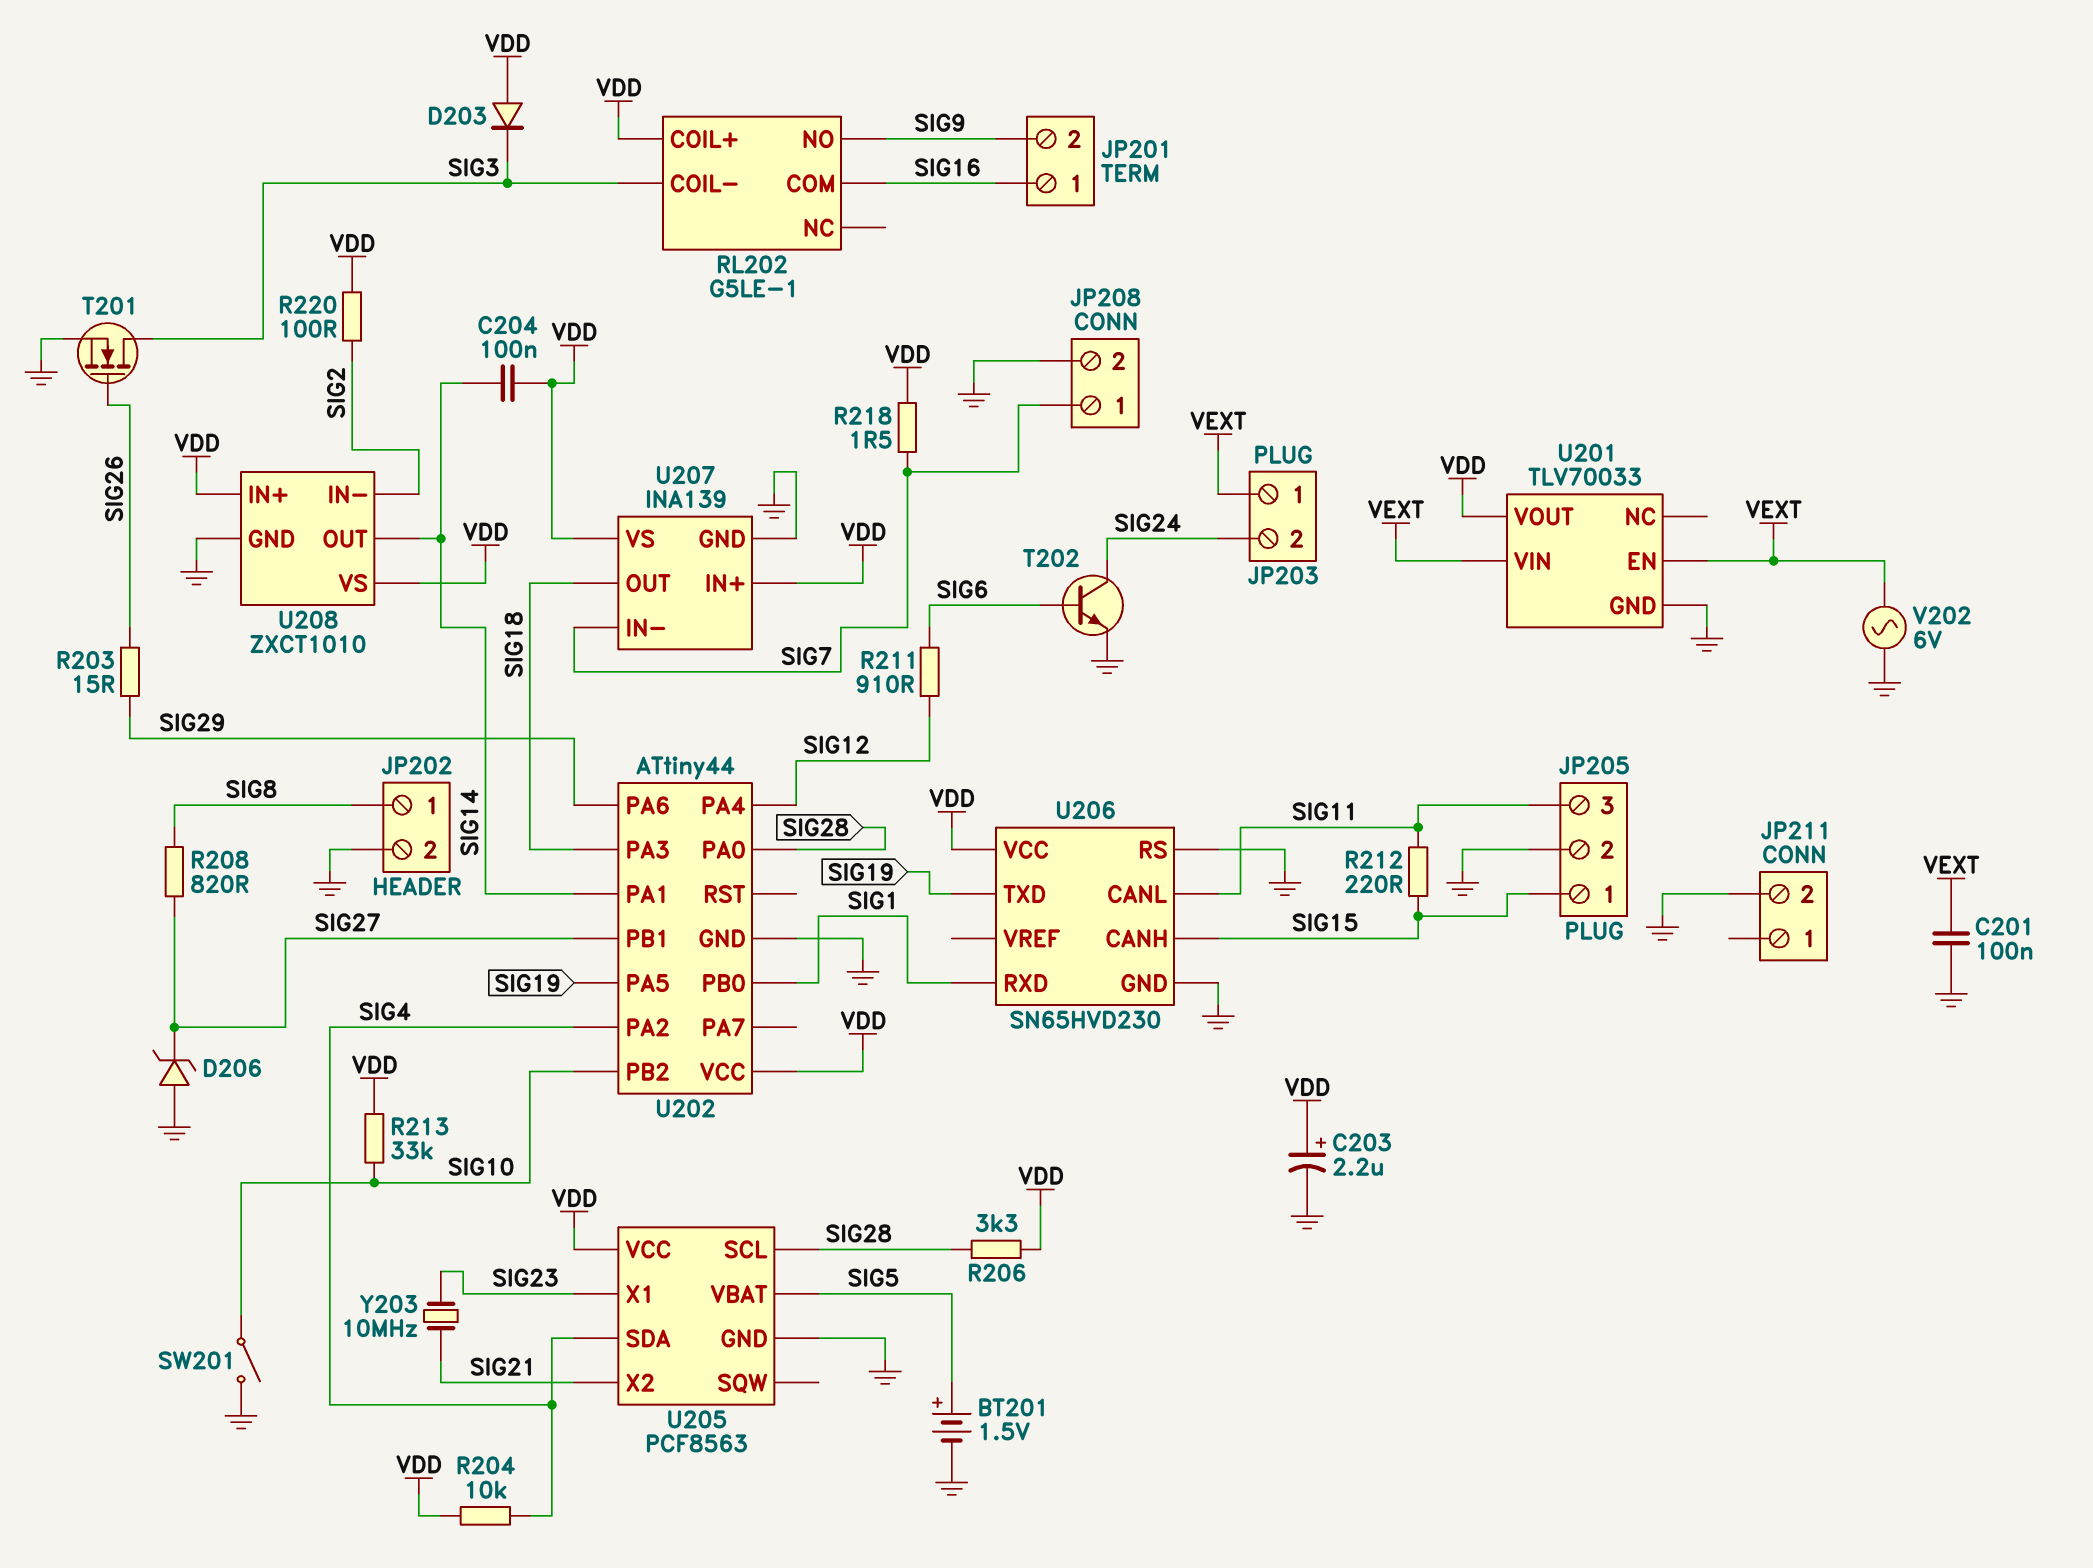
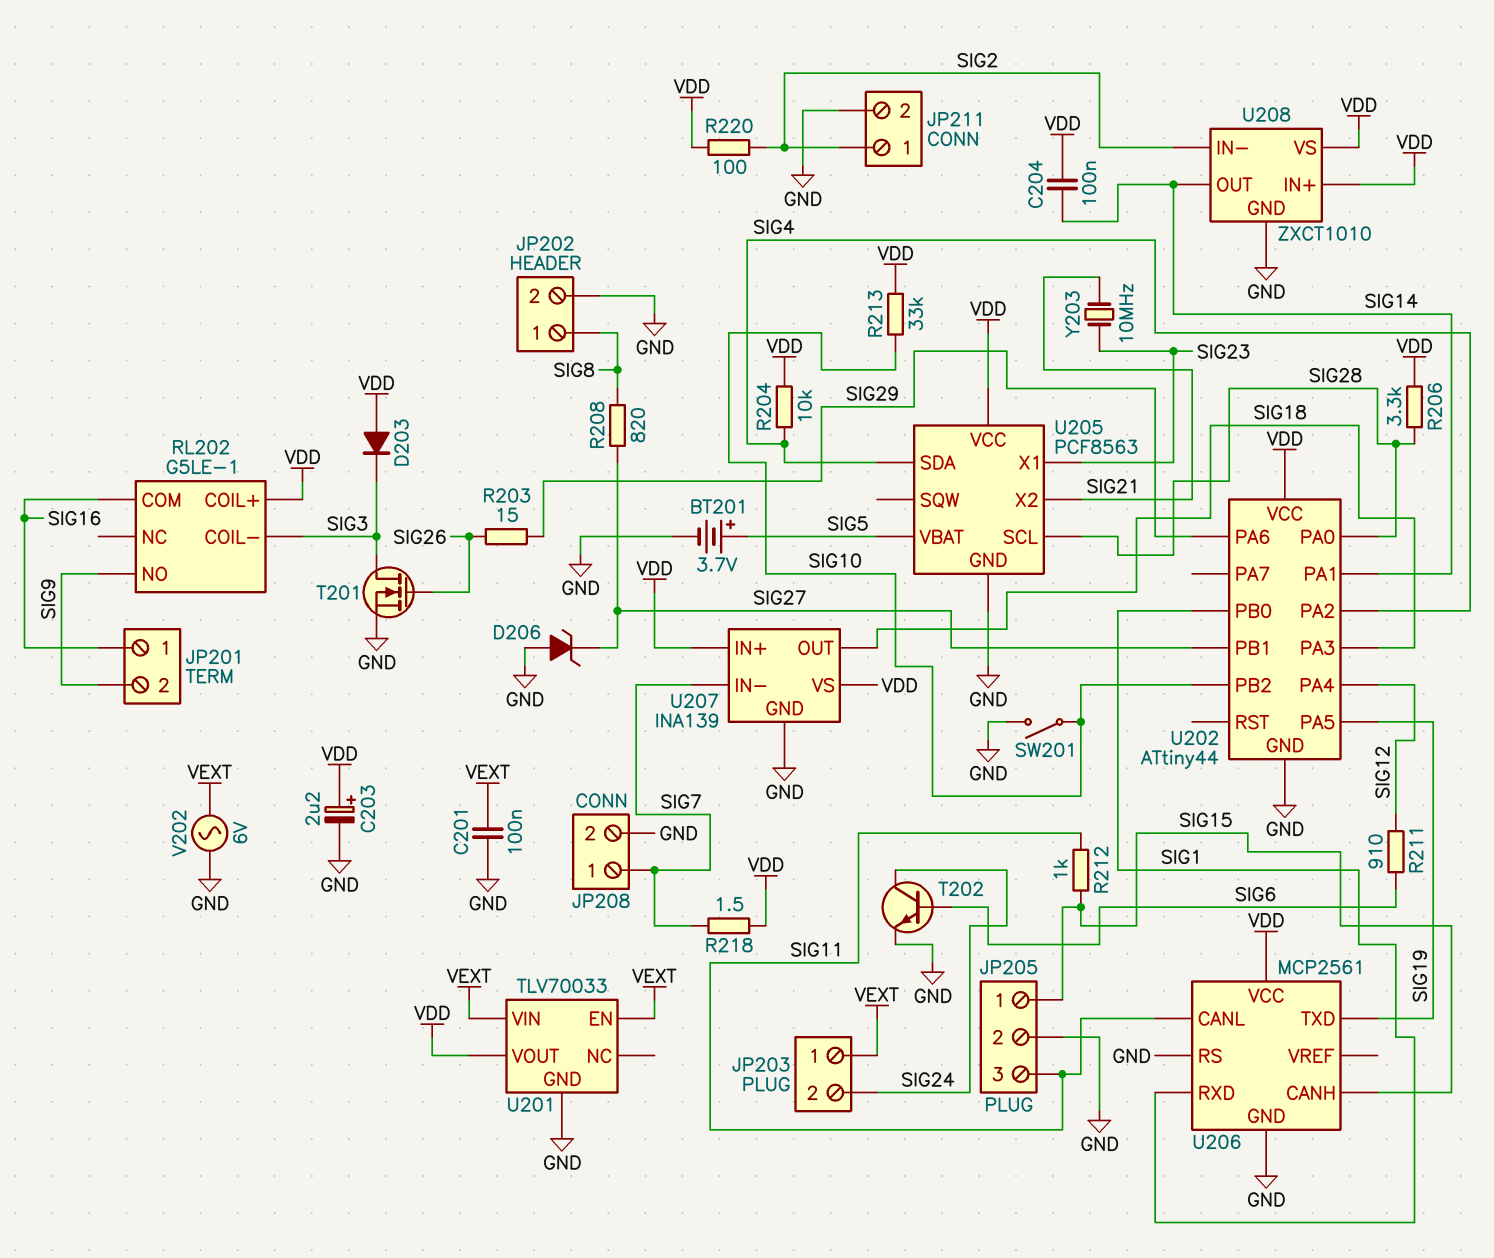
BT201: 1.5V (plus SIG5, minus GND) -> 3.7V (plus SIG5, minus GND)
JP211 pin 1: none -> SIG2
R212: 220 (SIG11, SIG15) -> 1k (SIG11, SIG15)
U206: SN65HVD230 -> MCP2561

